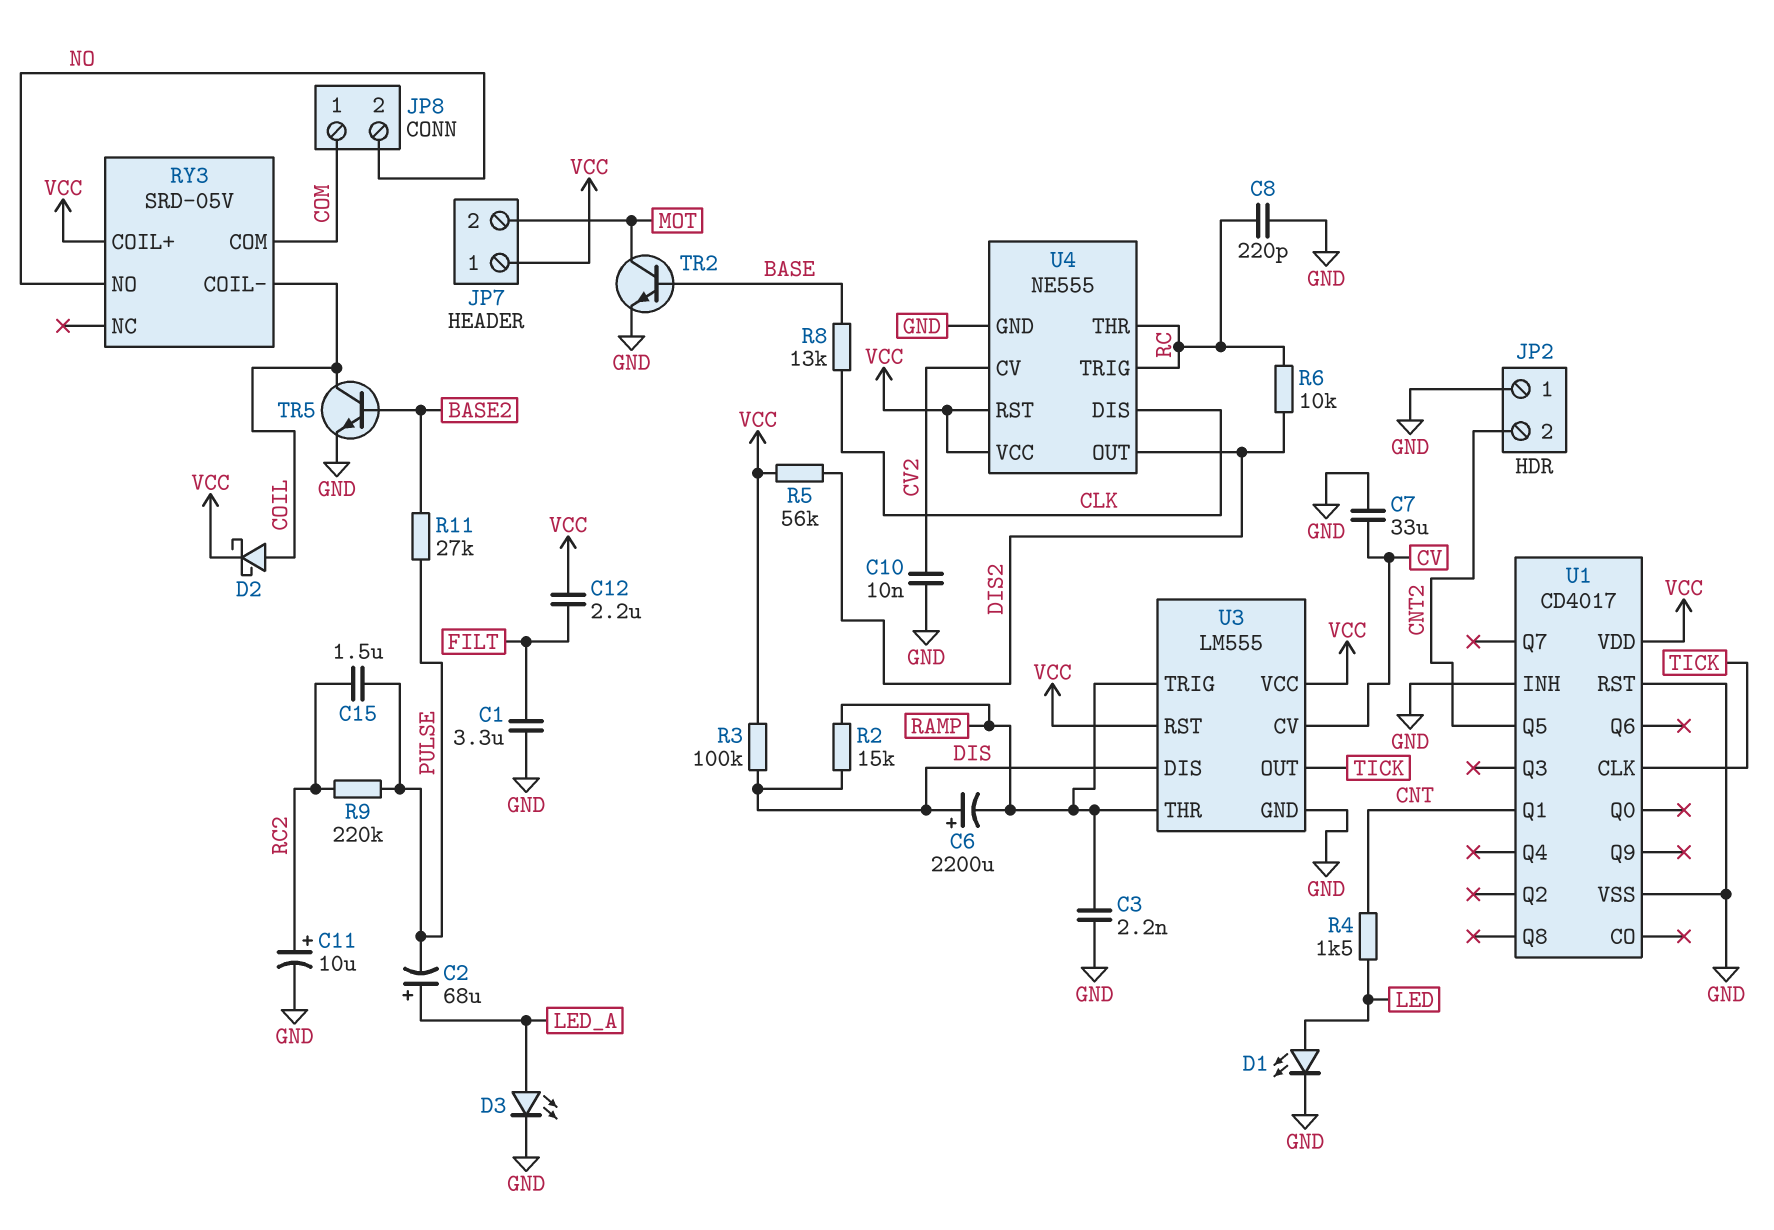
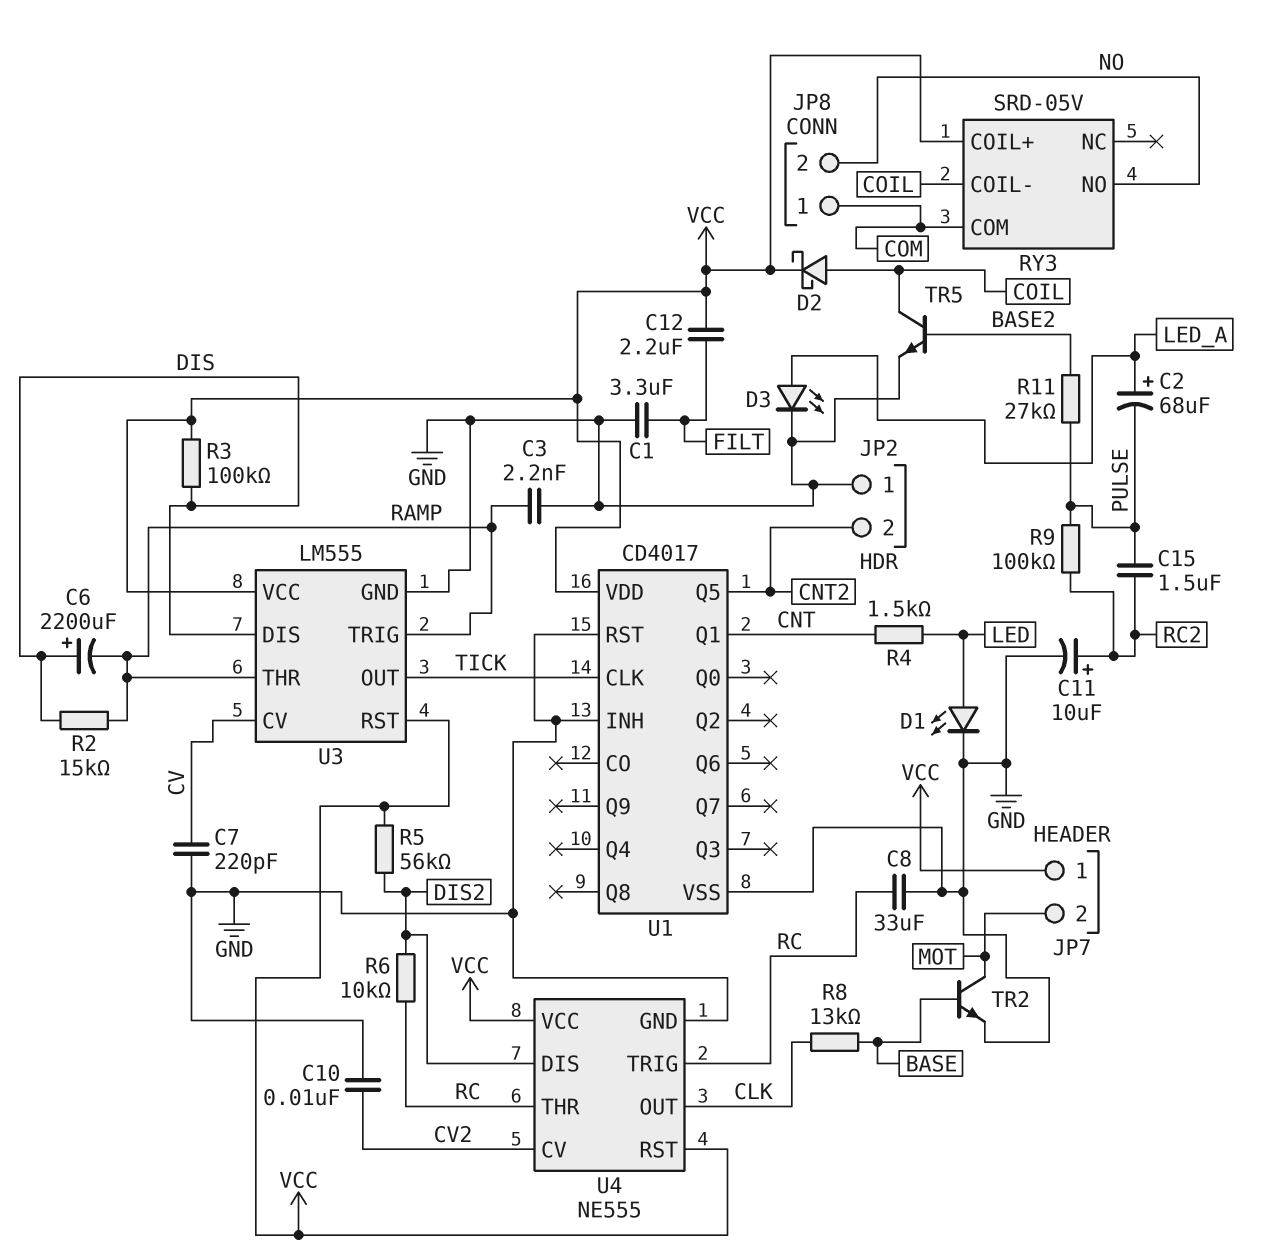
C7: 33uF (CV, GND) -> 220pF (CV, GND)
C8: 220pF (GND, RC) -> 33uF (GND, RC)
R9: 220k (PULSE, RC2) -> 100k (PULSE, RC2)
U4 pin DIS: CLK -> DIS2
U4 pin OUT: DIS2 -> CLK

